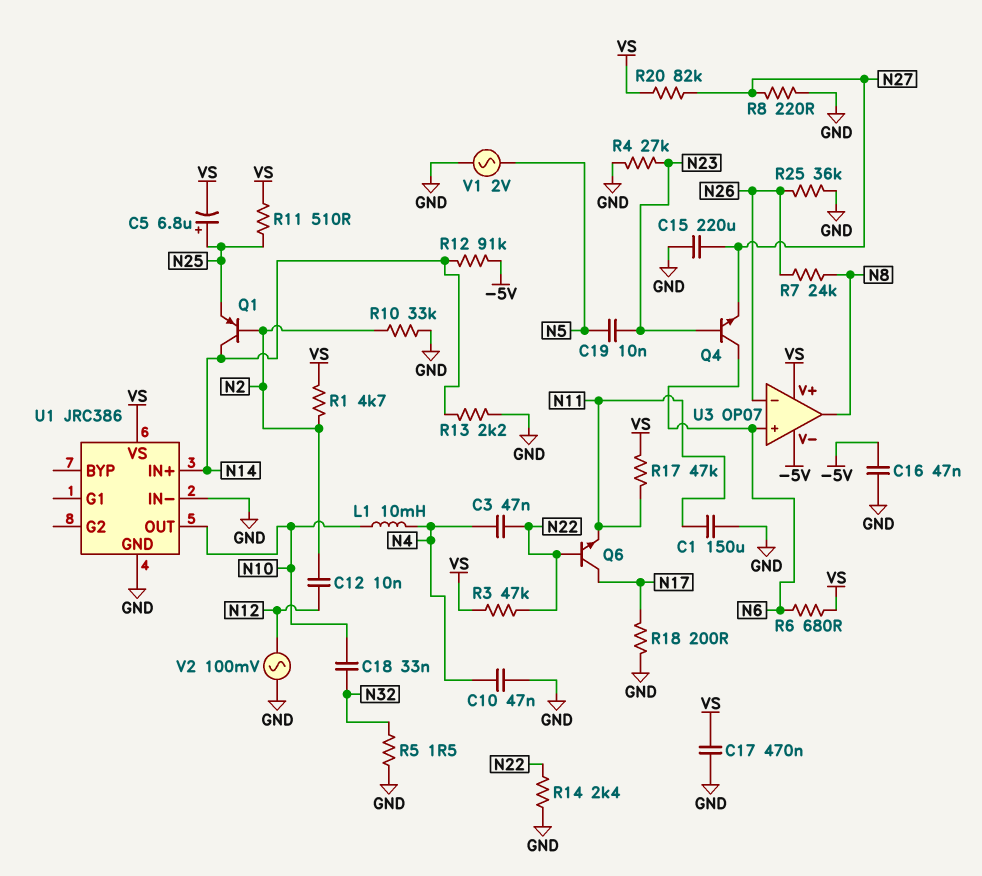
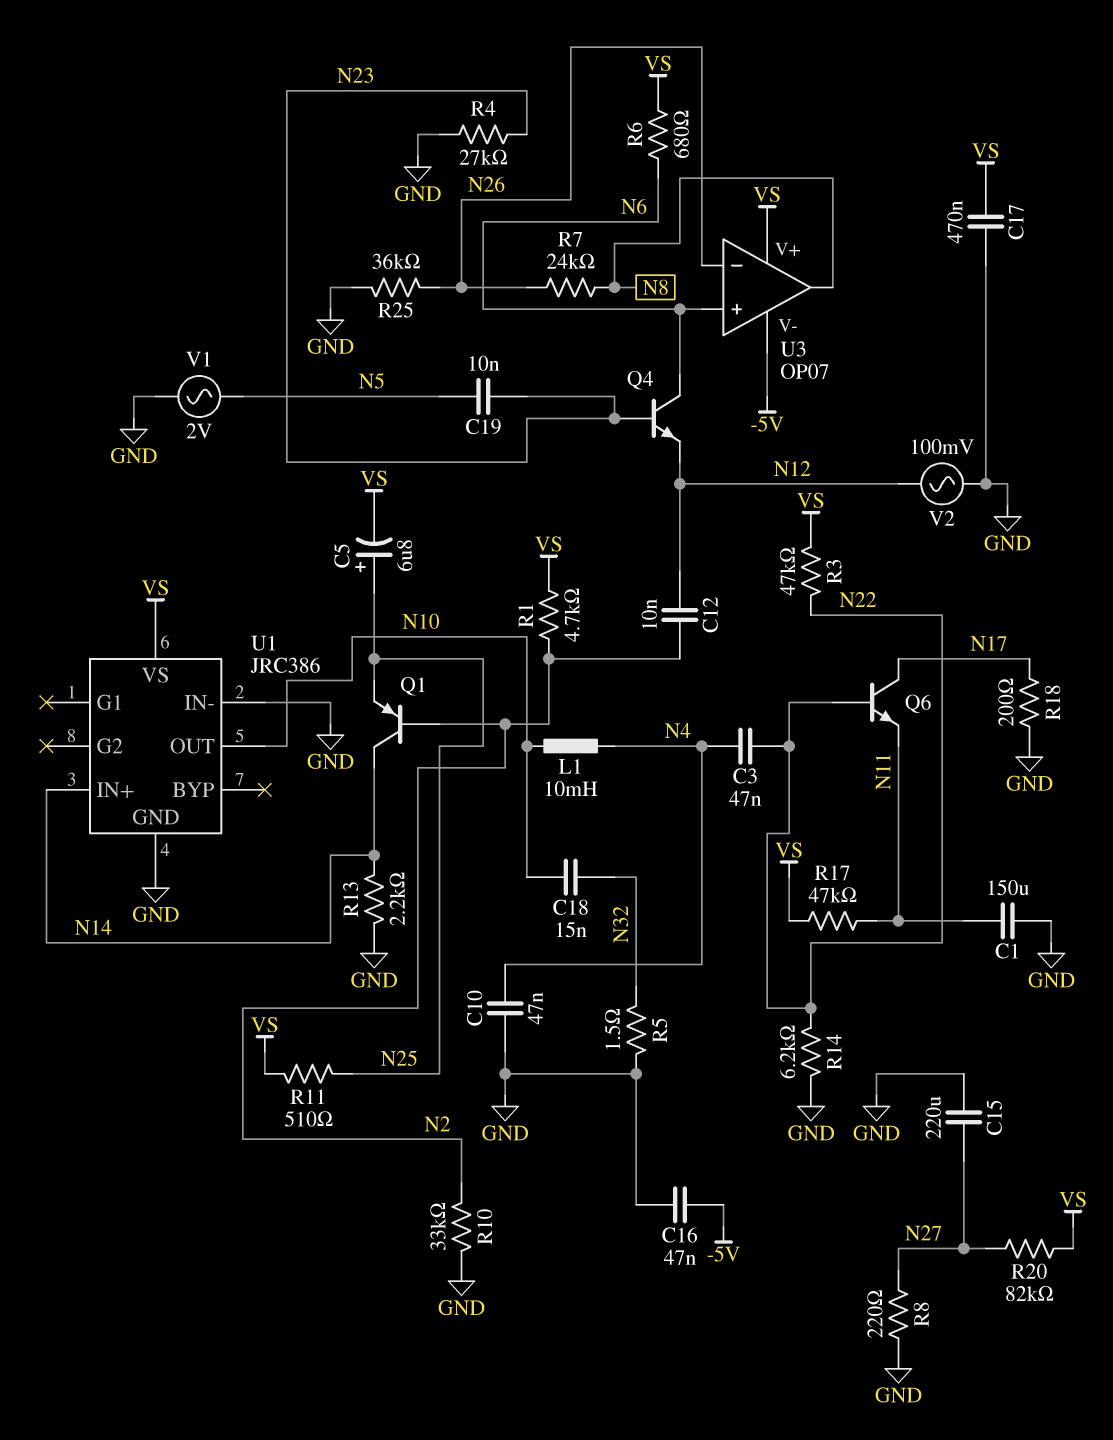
C18: 33nF (N10, N32) -> 15nF (N10, N32)
Q4: NPN (B N23, C N6, E N27) -> NPN (B N23, C N6, E N12)
R12: 91k (-5V, N14) -> none
R14: 2.4k (GND, N22) -> 6.2k (GND, N22)

